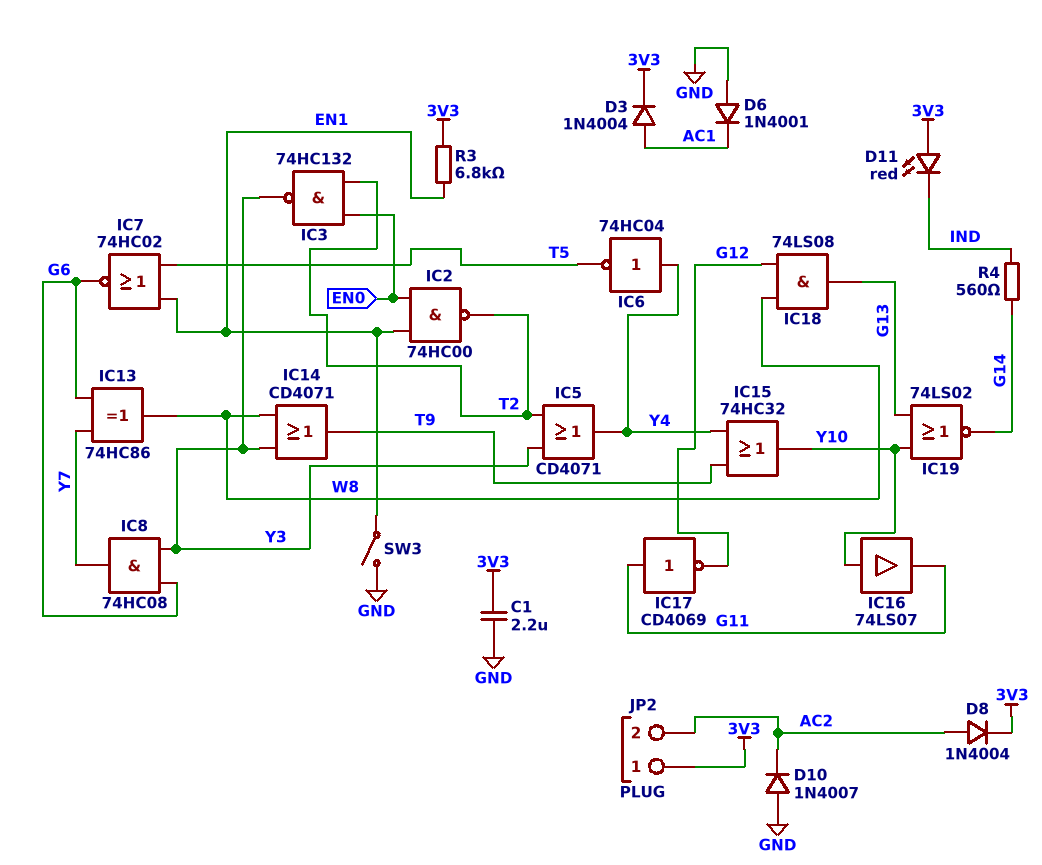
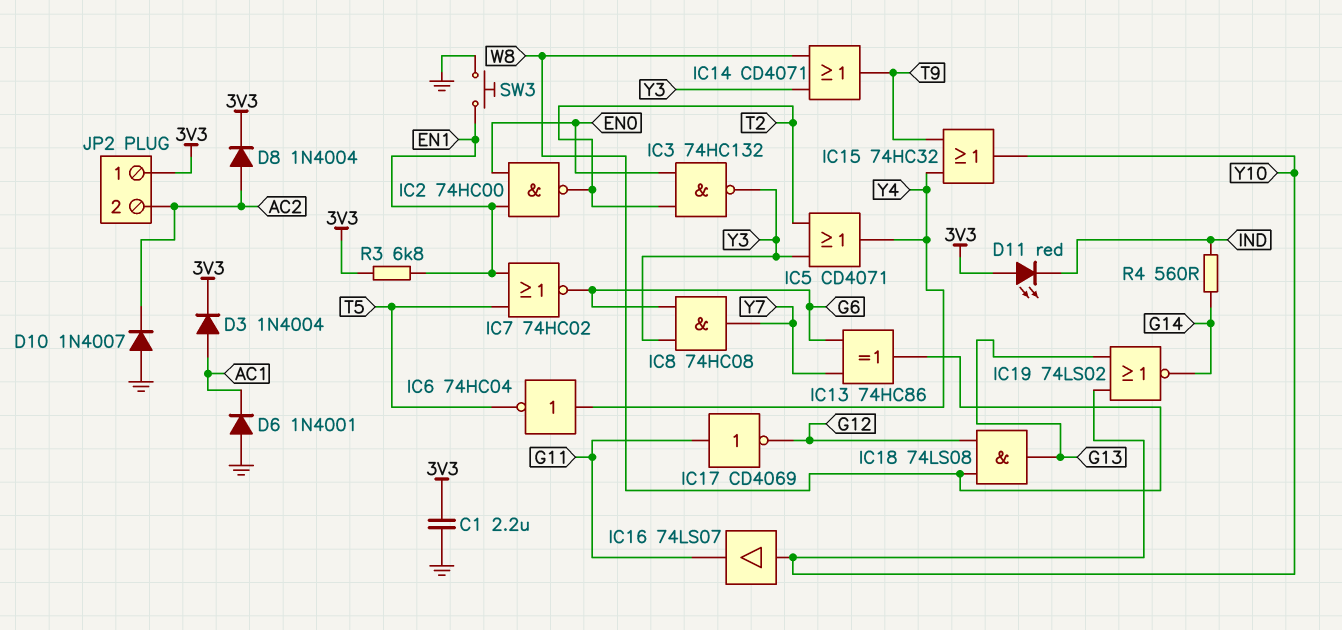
SW3: switch (EN1, GND) -> button (EN1, GND)

